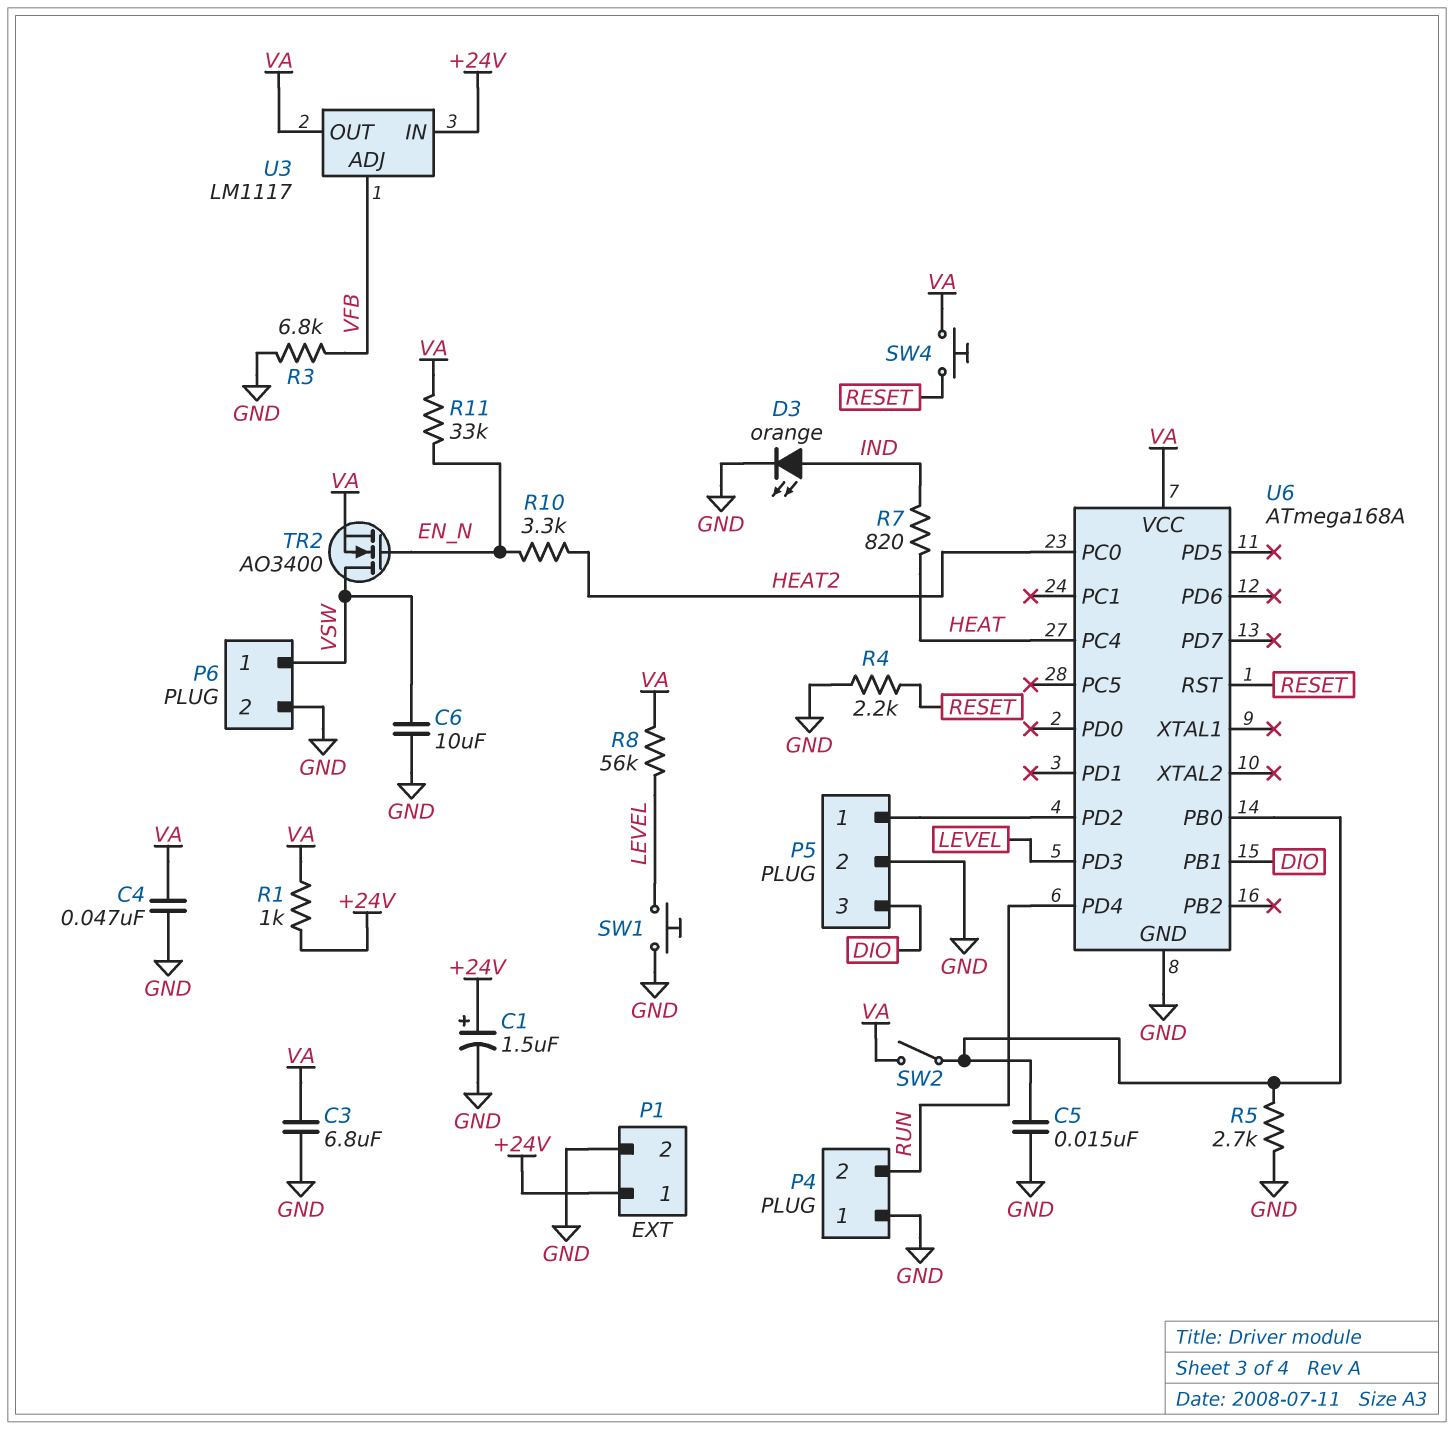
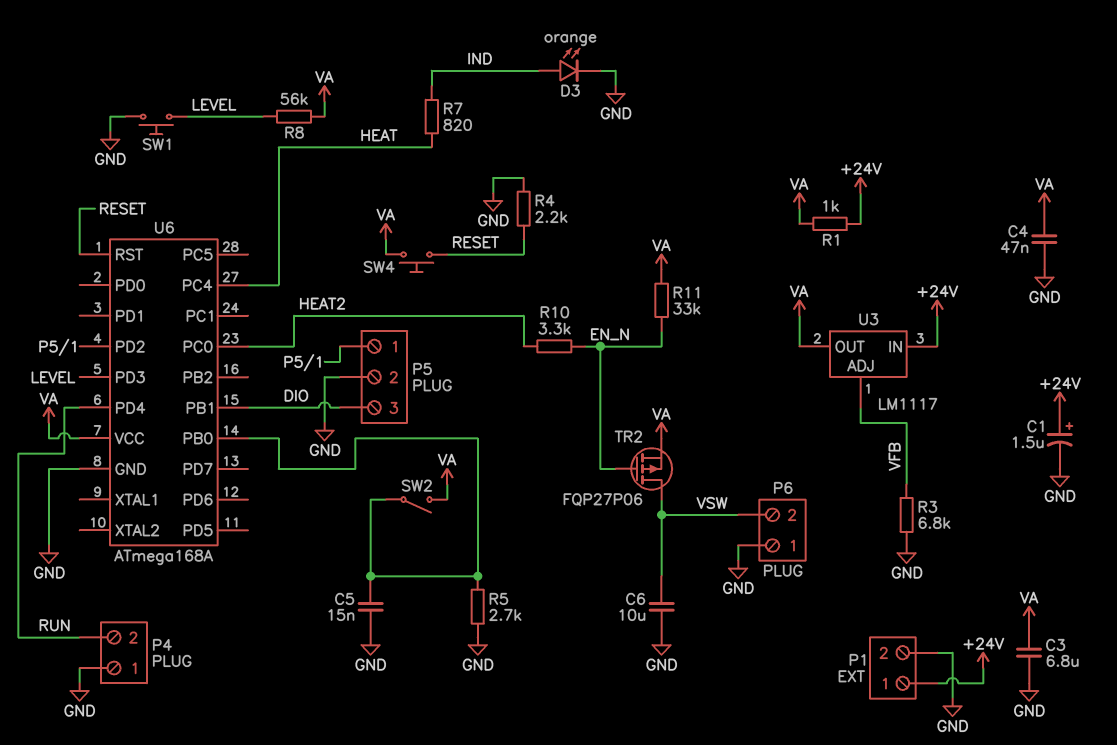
P6 pin 1: VSW -> GND
P6 pin 2: GND -> VSW
TR2: NMOS AO3400 (G EN_N, D VSW, S VA) -> PMOS FQP27P06 (G EN_N, D VSW, S VA)

